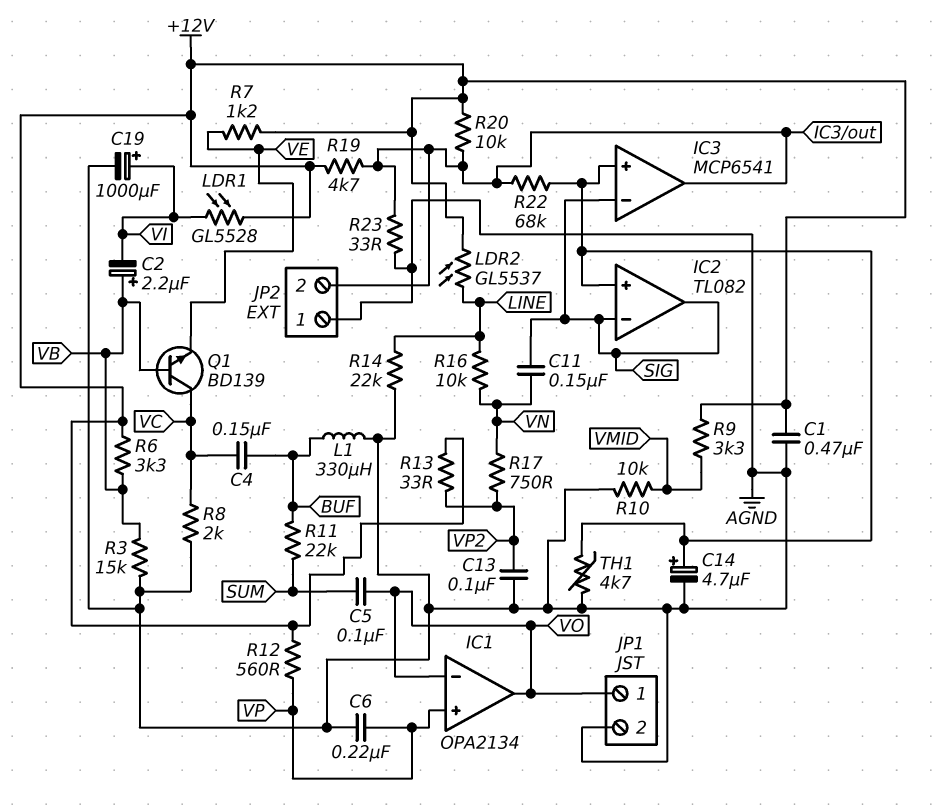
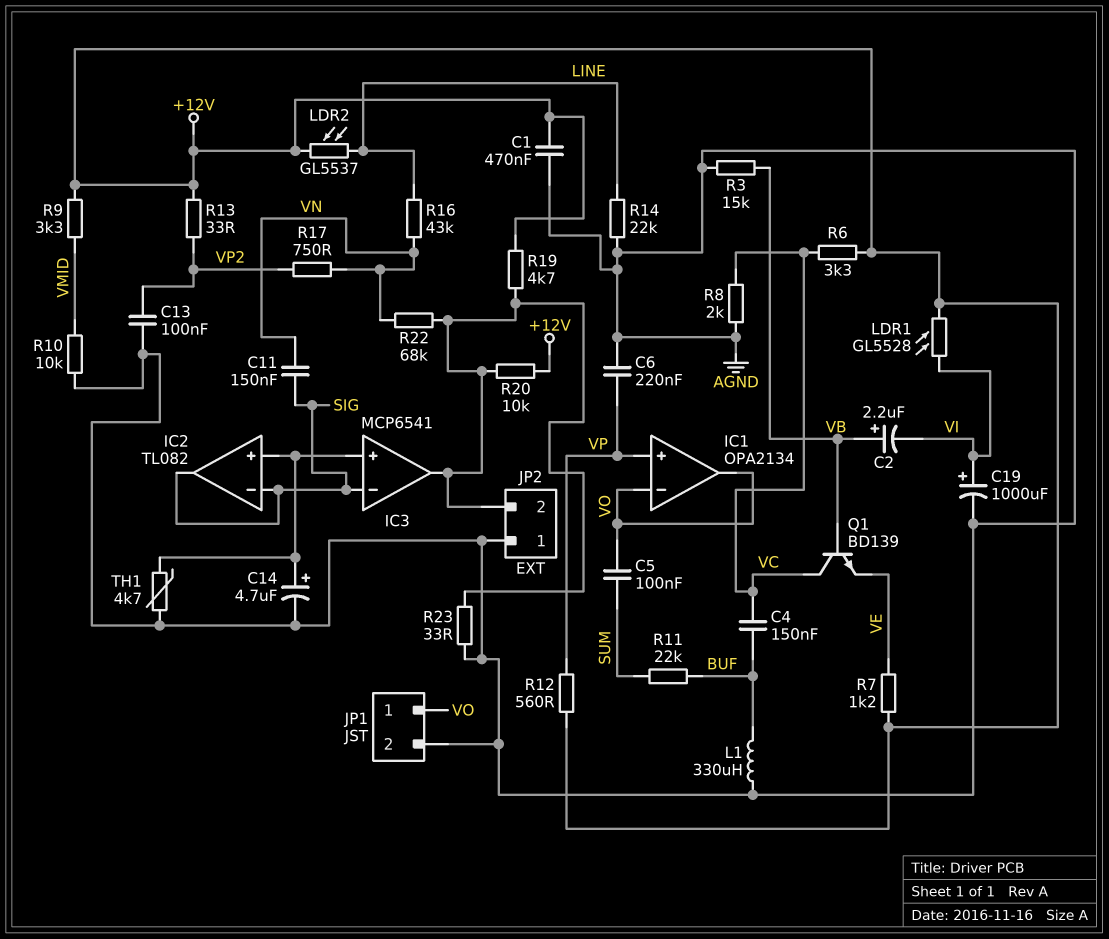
R6: 3.3k (+12V, VB) -> 3.3k (+12V, VC)
R16: 10k (LINE, VN) -> 43k (LINE, VN)
R22: 68k (IC2/in+, IC3/out) -> 68k (IC3/out, VN)

